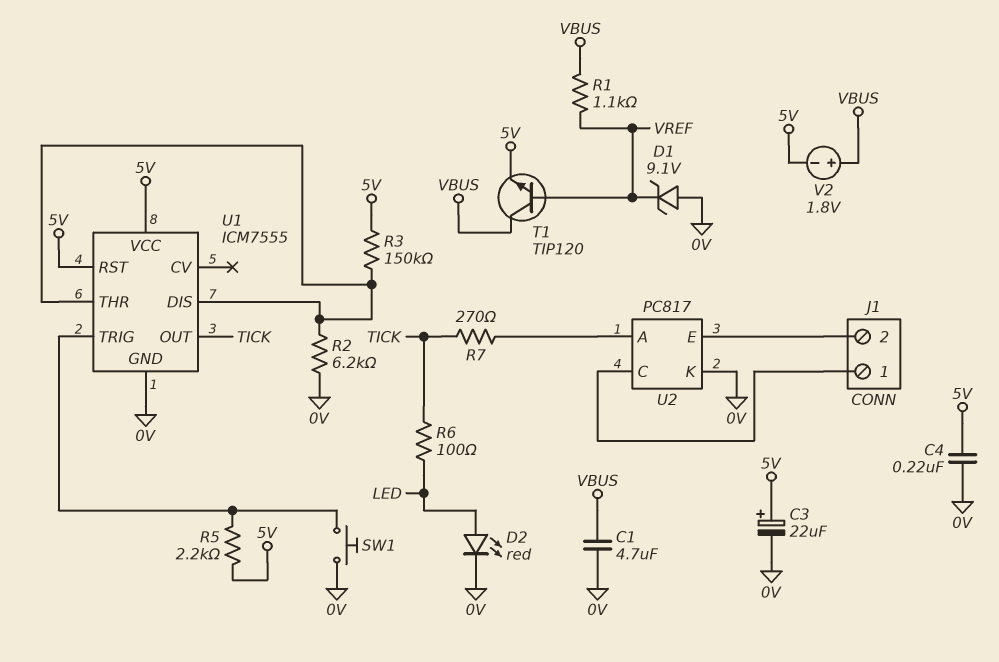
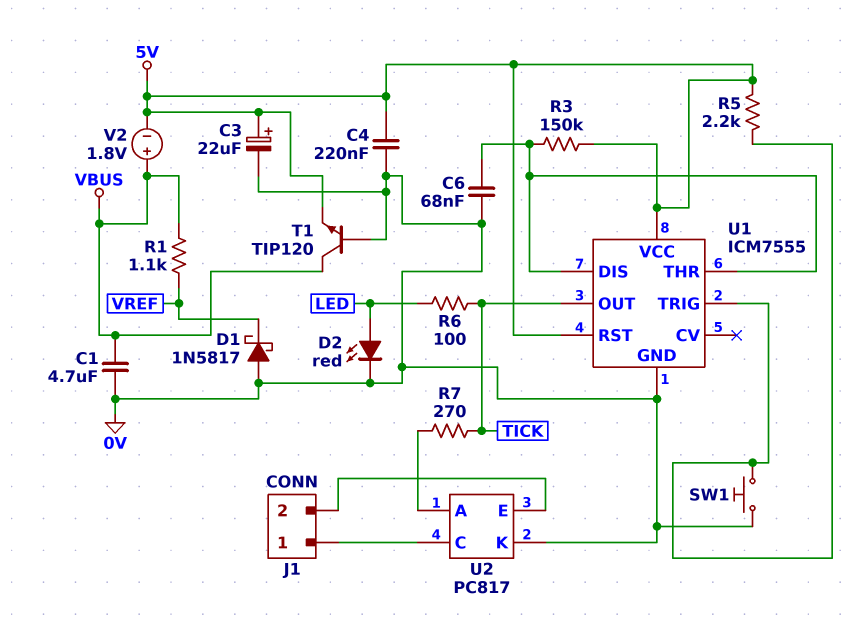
C6: none -> 68nF (0V, U1/DIS)
D1: zener 9.1V (A 0V, K VREF) -> schottky 1N5817 (A 0V, K VREF)
R2: 6.2k (0V, U1/DIS) -> none
T1: NPN TIP120 (B VREF, C VBUS, E 5V) -> NPN TIP120 (B 0V, C VBUS, E 5V)

